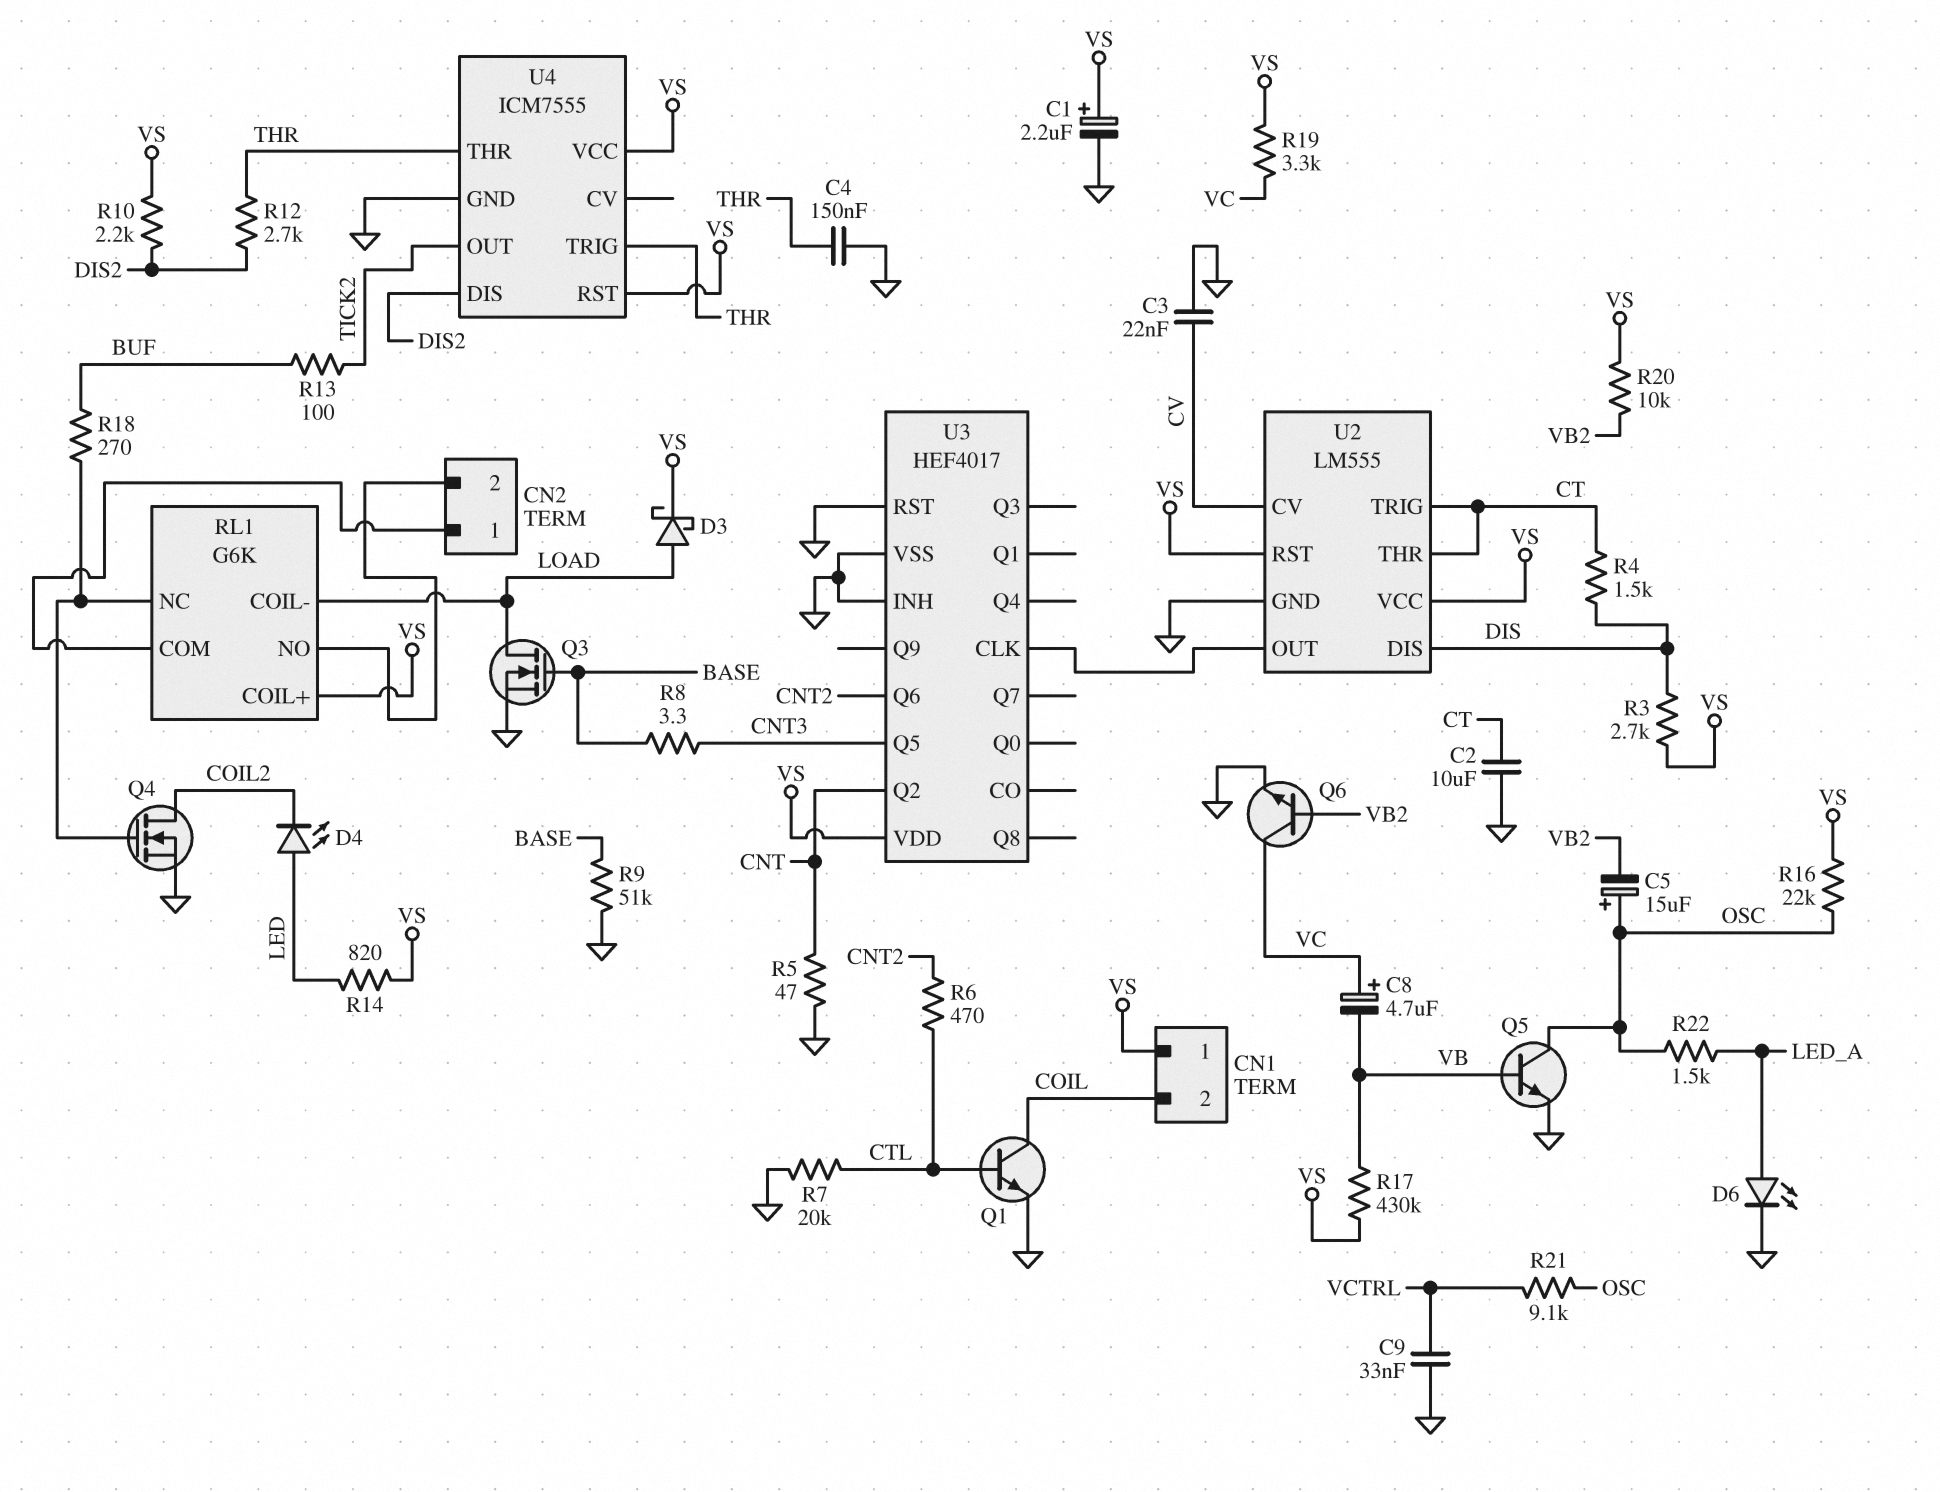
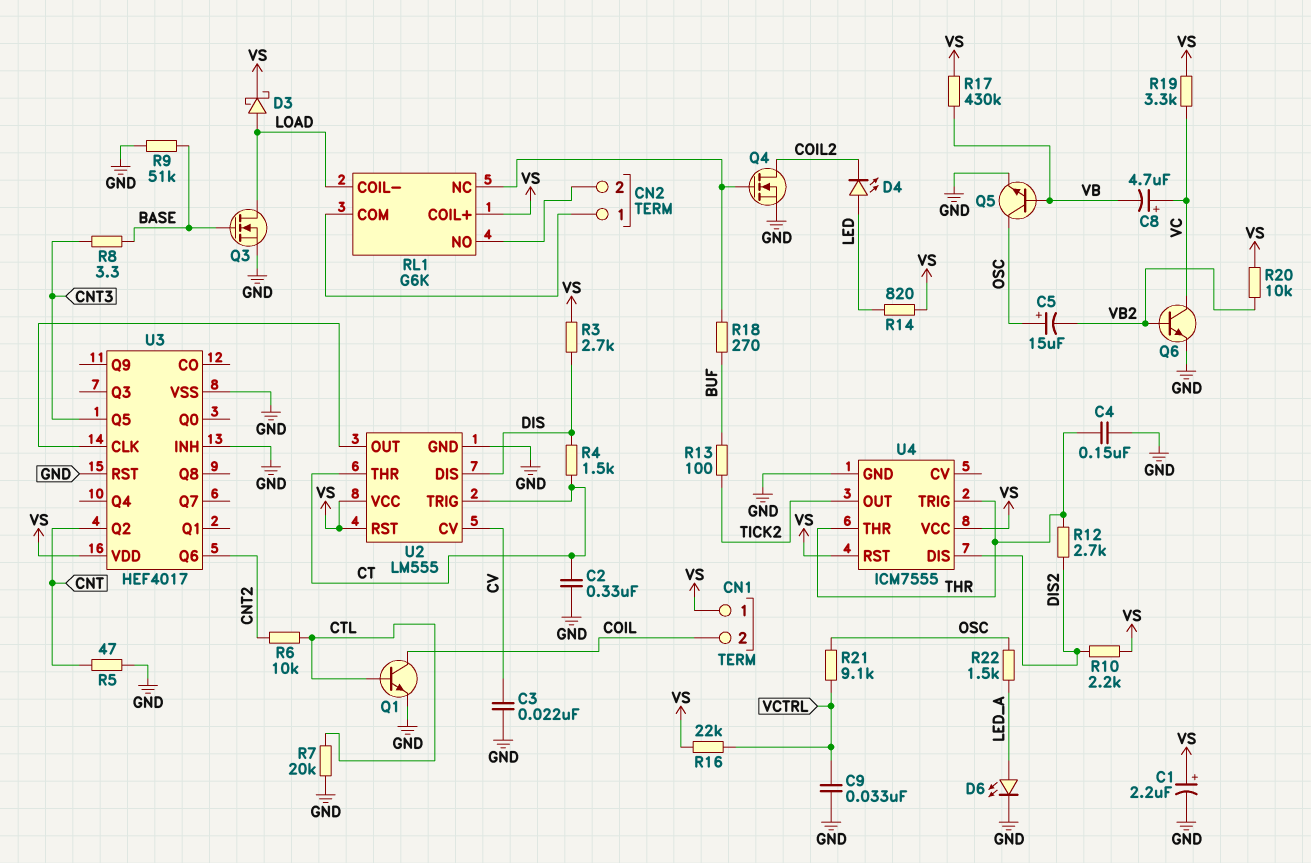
C2: 10uF (CT, GND) -> 330nF (CT, GND)
R6: 470 (CNT2, CTL) -> 10k (CNT2, CTL)
R16: 22k (OSC, VS) -> 22k (VCTRL, VS)

